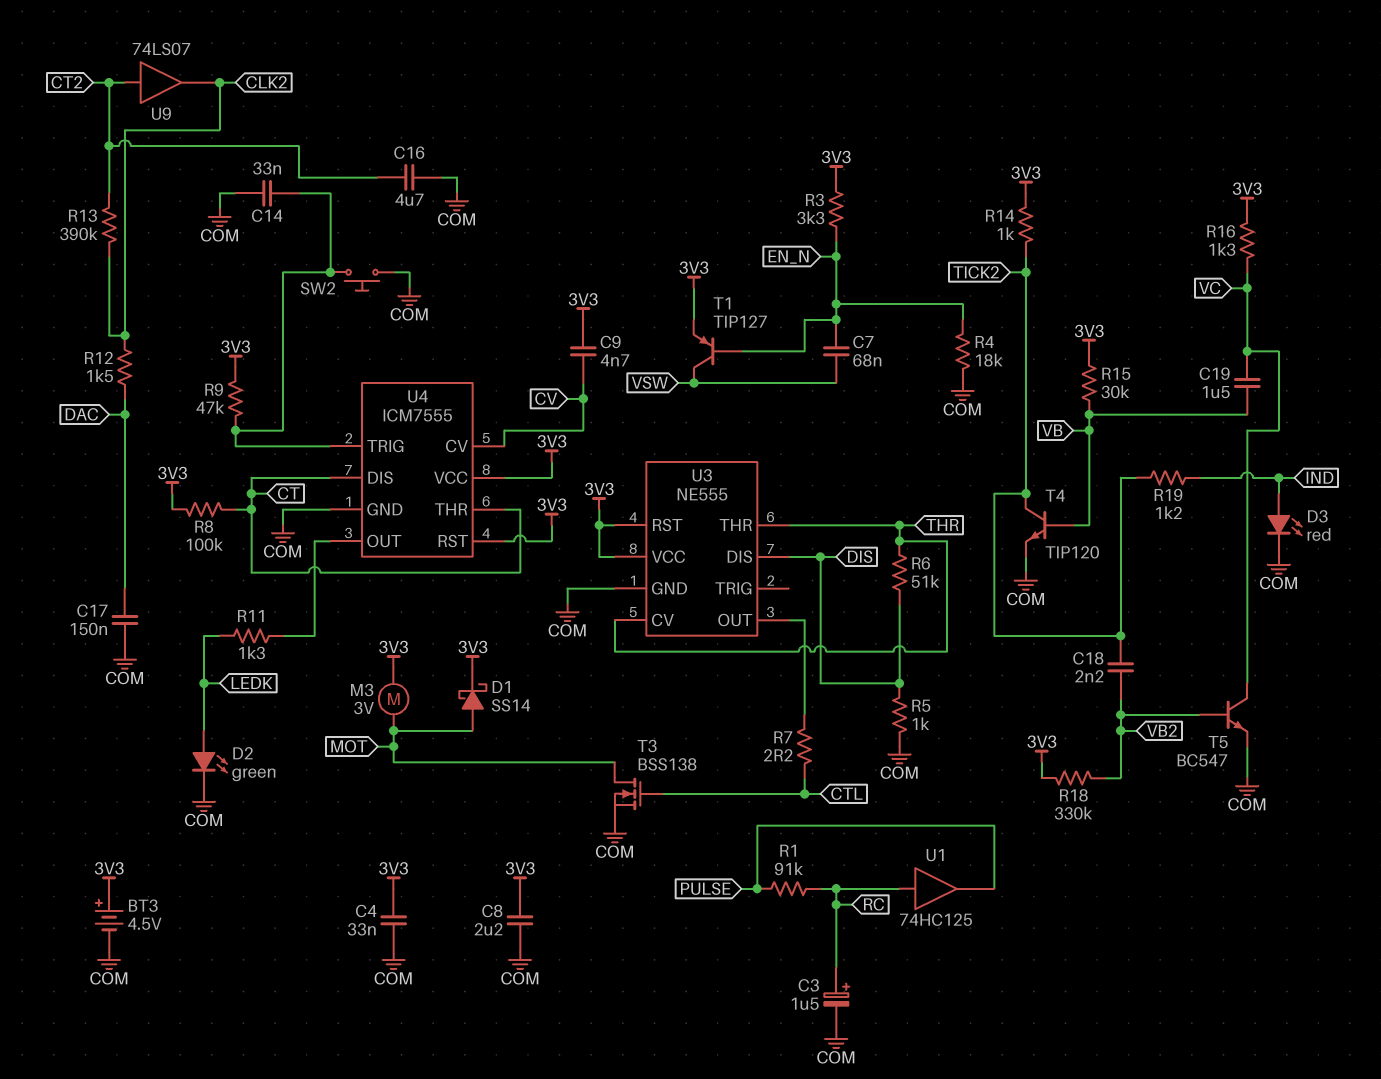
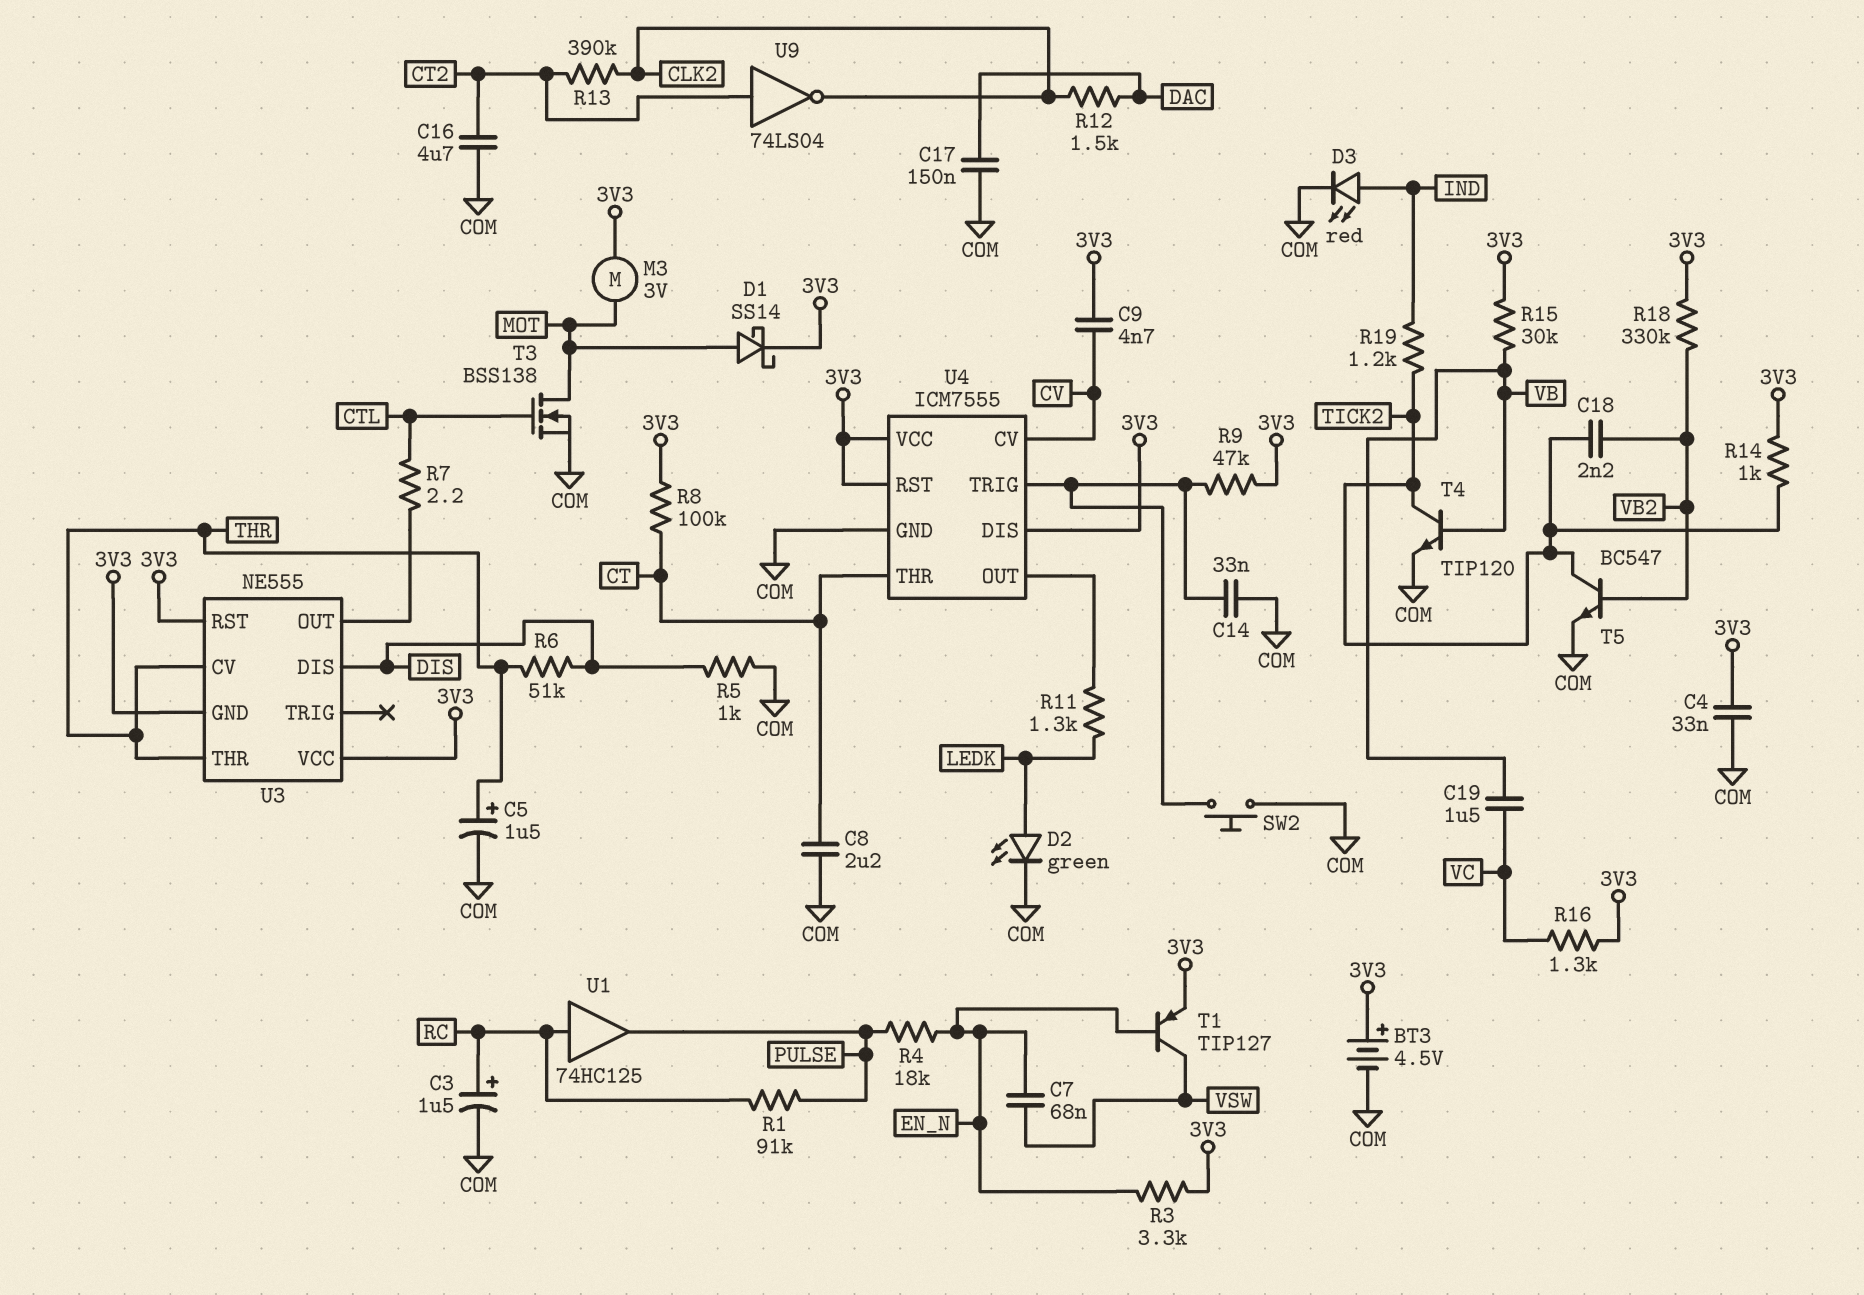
C5: none -> 1.5uF (plus THR, minus COM)
C8: 2.2uF (3V3, COM) -> 2.2uF (COM, CT)
R4: 18k (COM, EN_N) -> 18k (EN_N, PULSE)
T5: NPN BC547 (B VB2, C VC, E COM) -> NPN BC547 (B VB2, C TICK2, E COM)
U3 pin GND: COM -> 3V3
U4 pin DIS: CT -> 3V3
U9: buffer 74LS07 (in CT2, out CLK2) -> NOT 74LS04 (in CT2, out CLK2)

